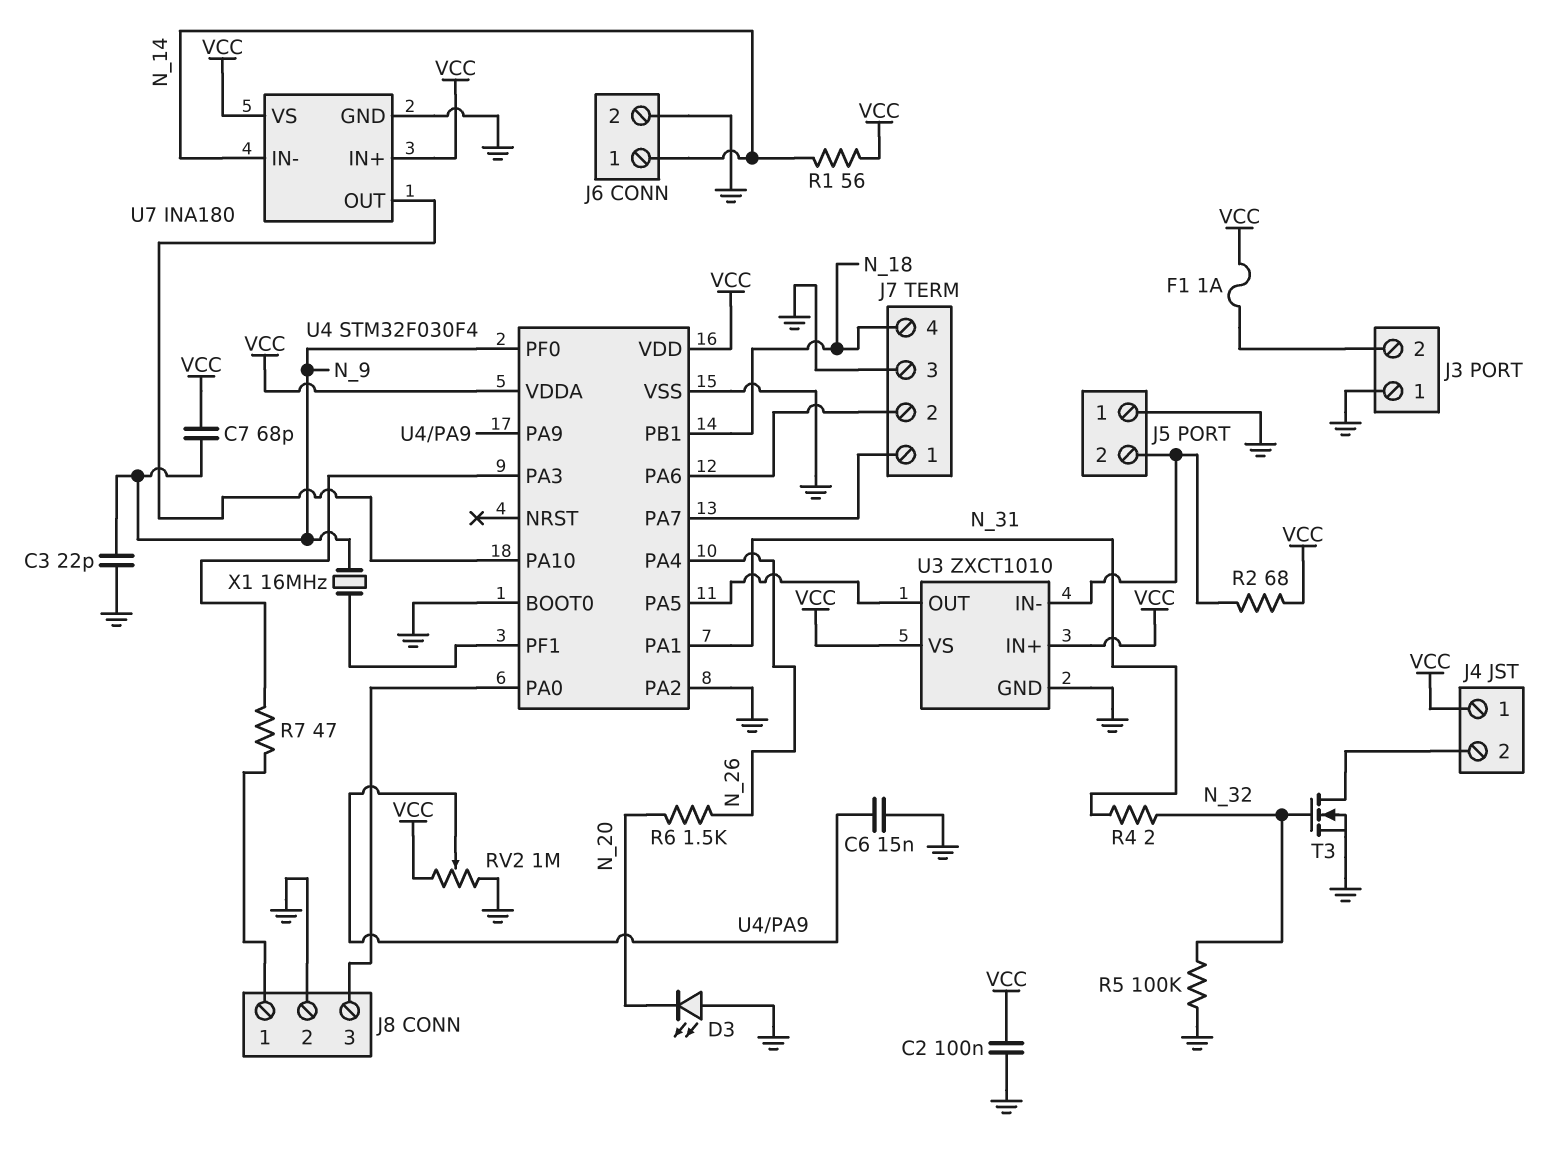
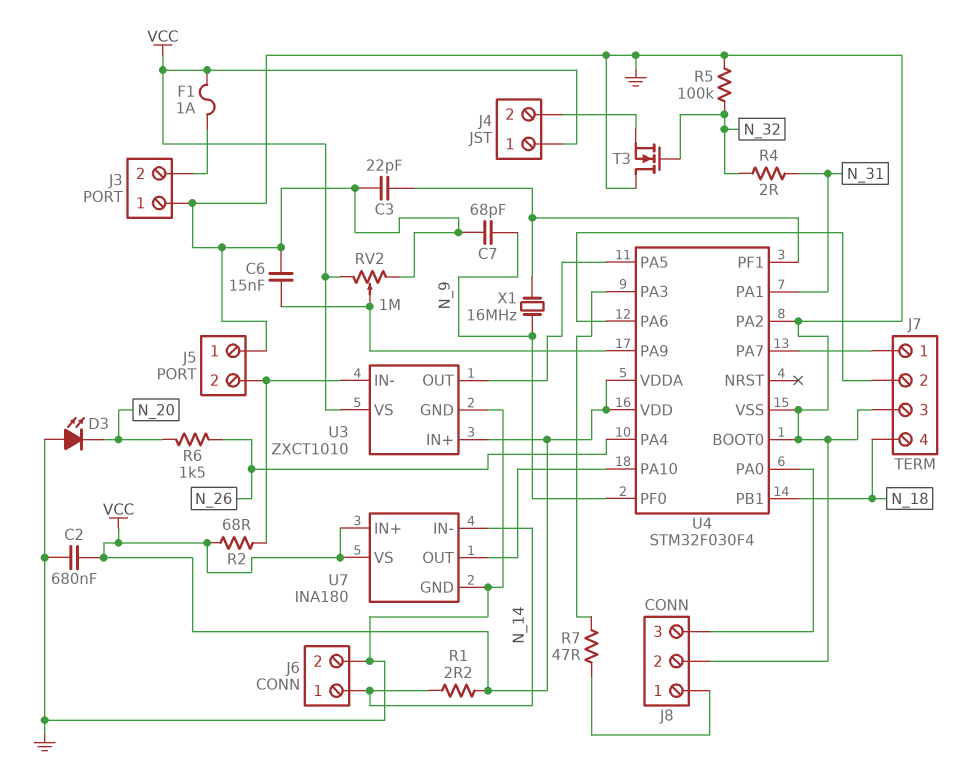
C2: 100nF (GND, VCC) -> 680nF (GND, VCC)
C3: 22pF (GND, N_9) -> 22pF (GND, U4/PF1)
C7: 68pF (N_9, VCC) -> 68pF (GND, N_9)
R1: 56 (N_14, VCC) -> 2.2 (N_14, VCC)
T3: NMOS (G N_32, D J4/2, S GND) -> NMOS (G N_32, D GND, S J4/2)

